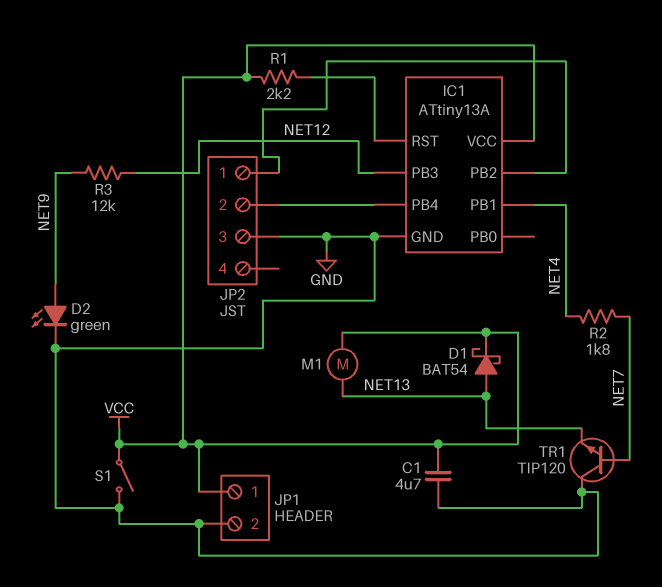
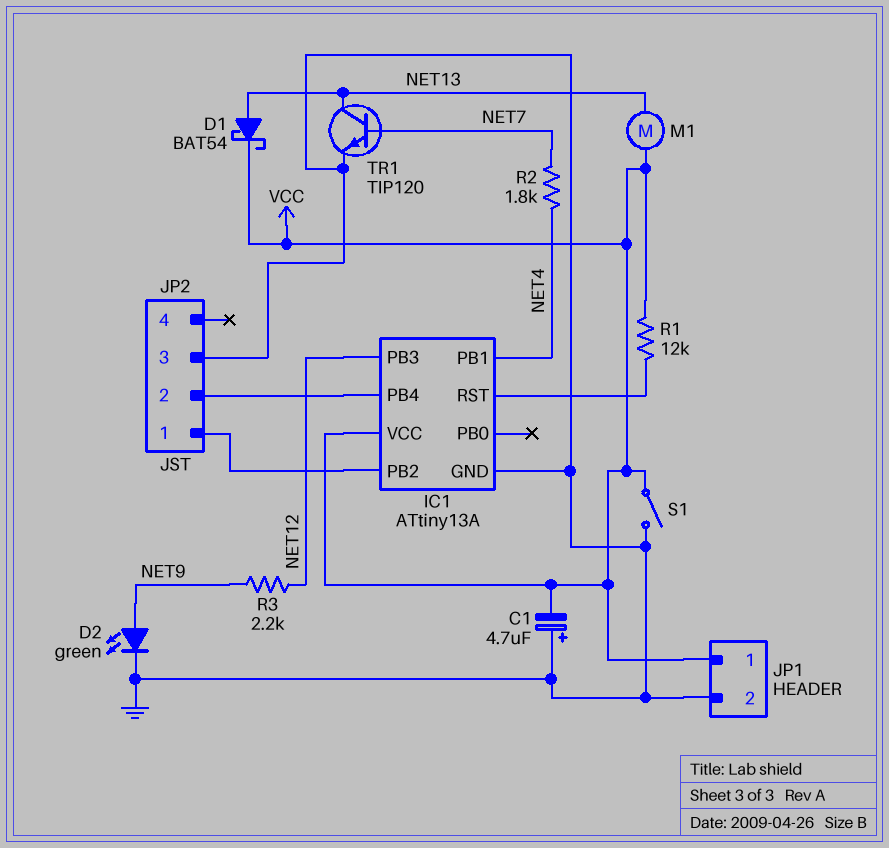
C1: 4.7uF (GND, VCC) -> 4.7uF (plus GND, minus VCC)
R1: 2.2k (IC1/RST, VCC) -> 12k (IC1/RST, VCC)
R3: 12k (NET9, NET12) -> 2.2k (NET9, NET12)
TR1: NPN TIP120 (B NET7, C GND, E NET13) -> NPN TIP120 (B NET7, C NET13, E GND)

